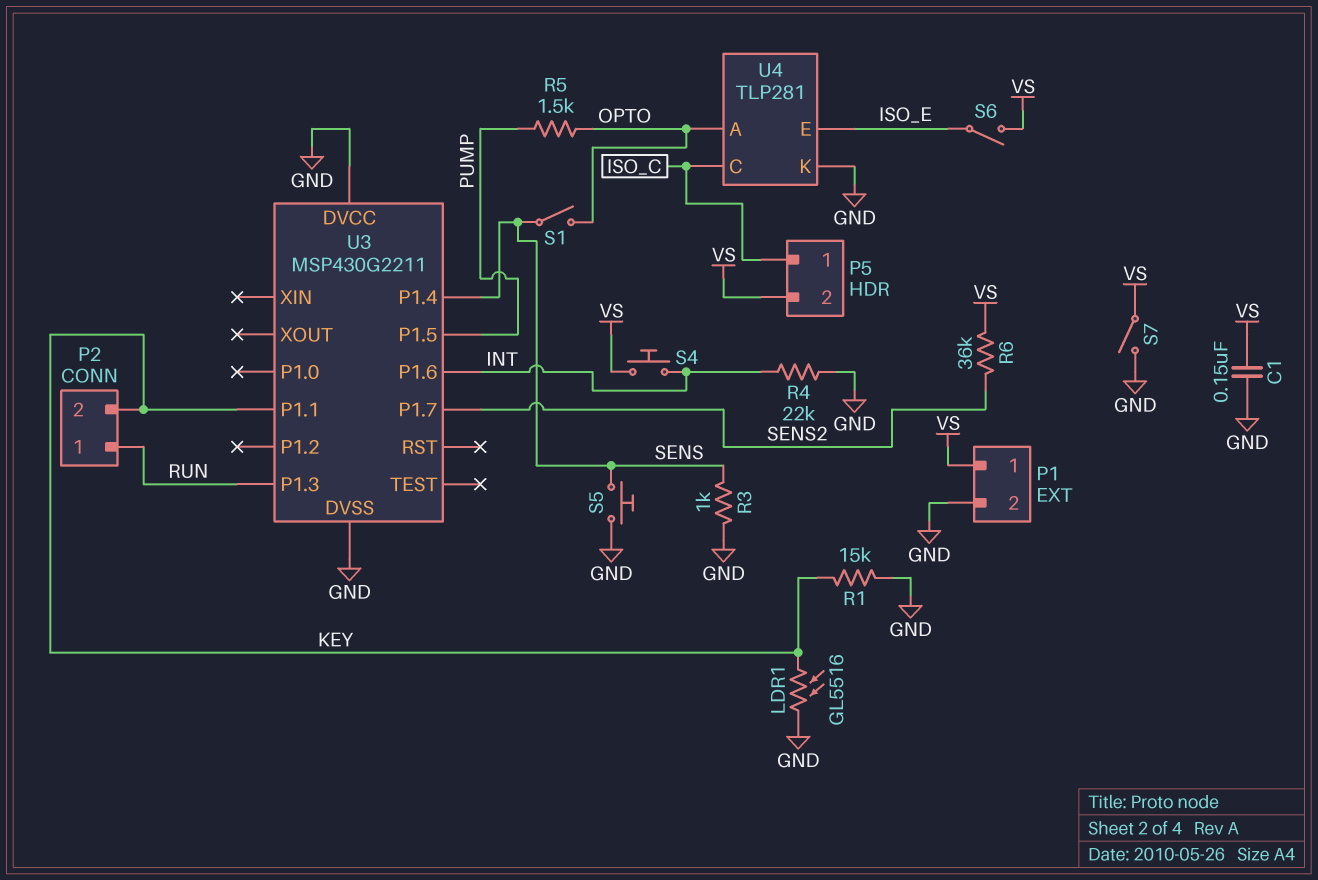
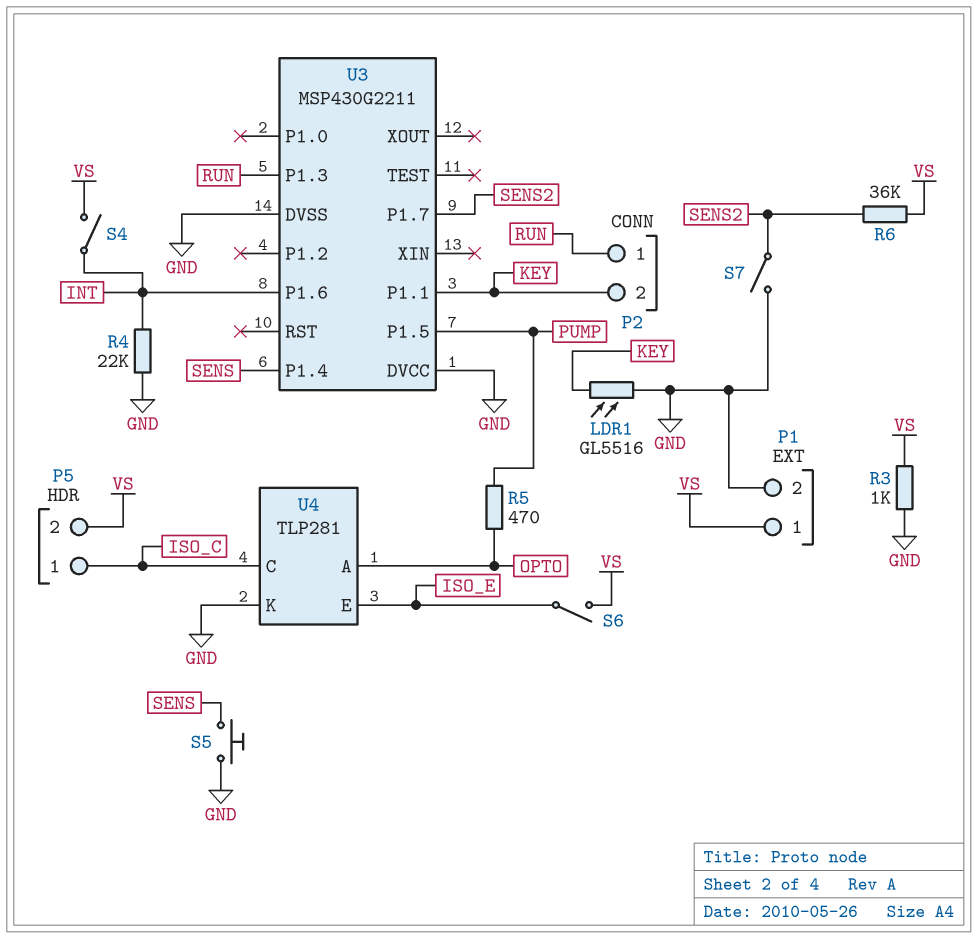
C1: 150nF (GND, VS) -> none
R1: 15k (GND, KEY) -> none
R3: 1k (GND, SENS) -> 1k (GND, VS)
R5: 1.5k (OPTO, PUMP) -> 470 (OPTO, PUMP)
S1: switch (OPTO, SENS) -> none
S4: button (INT, VS) -> switch (INT, VS)
S7: switch (GND, VS) -> switch (GND, SENS2)

